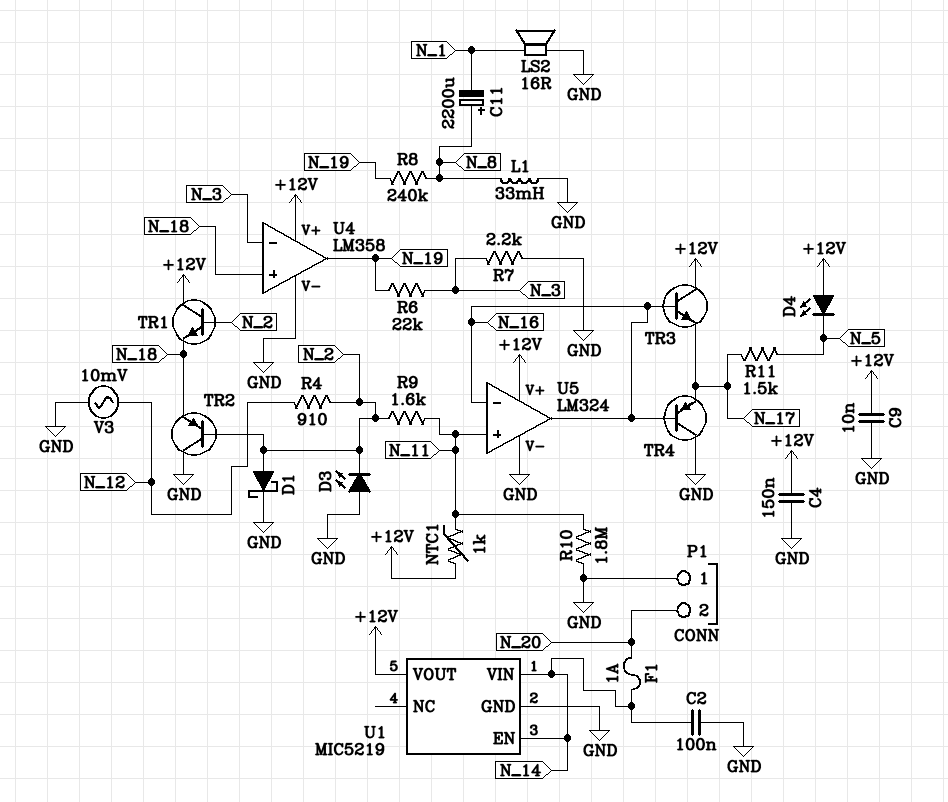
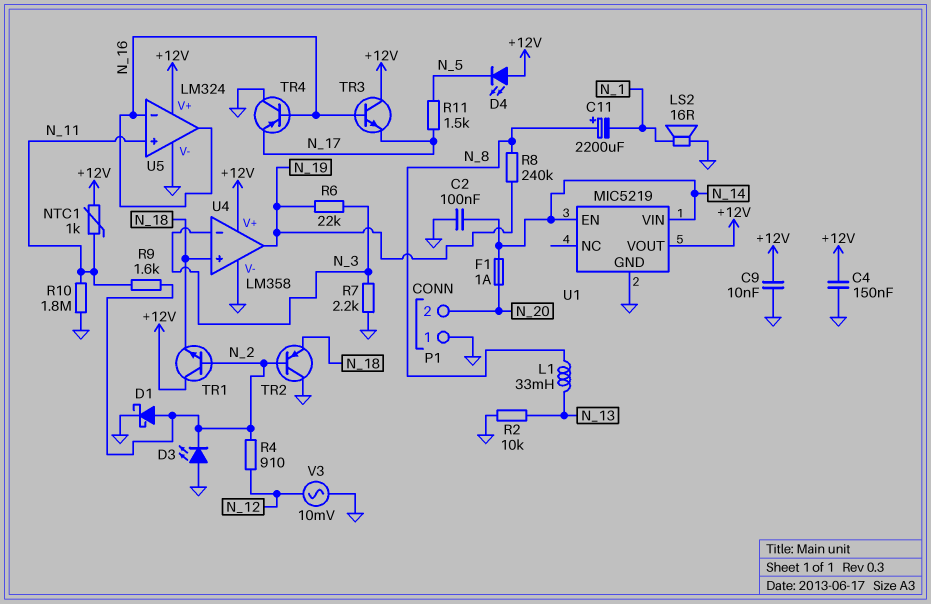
L1: 33mH (GND, N_8) -> 33mH (N_8, N_13)
R2: none -> 10k (GND, N_13)

